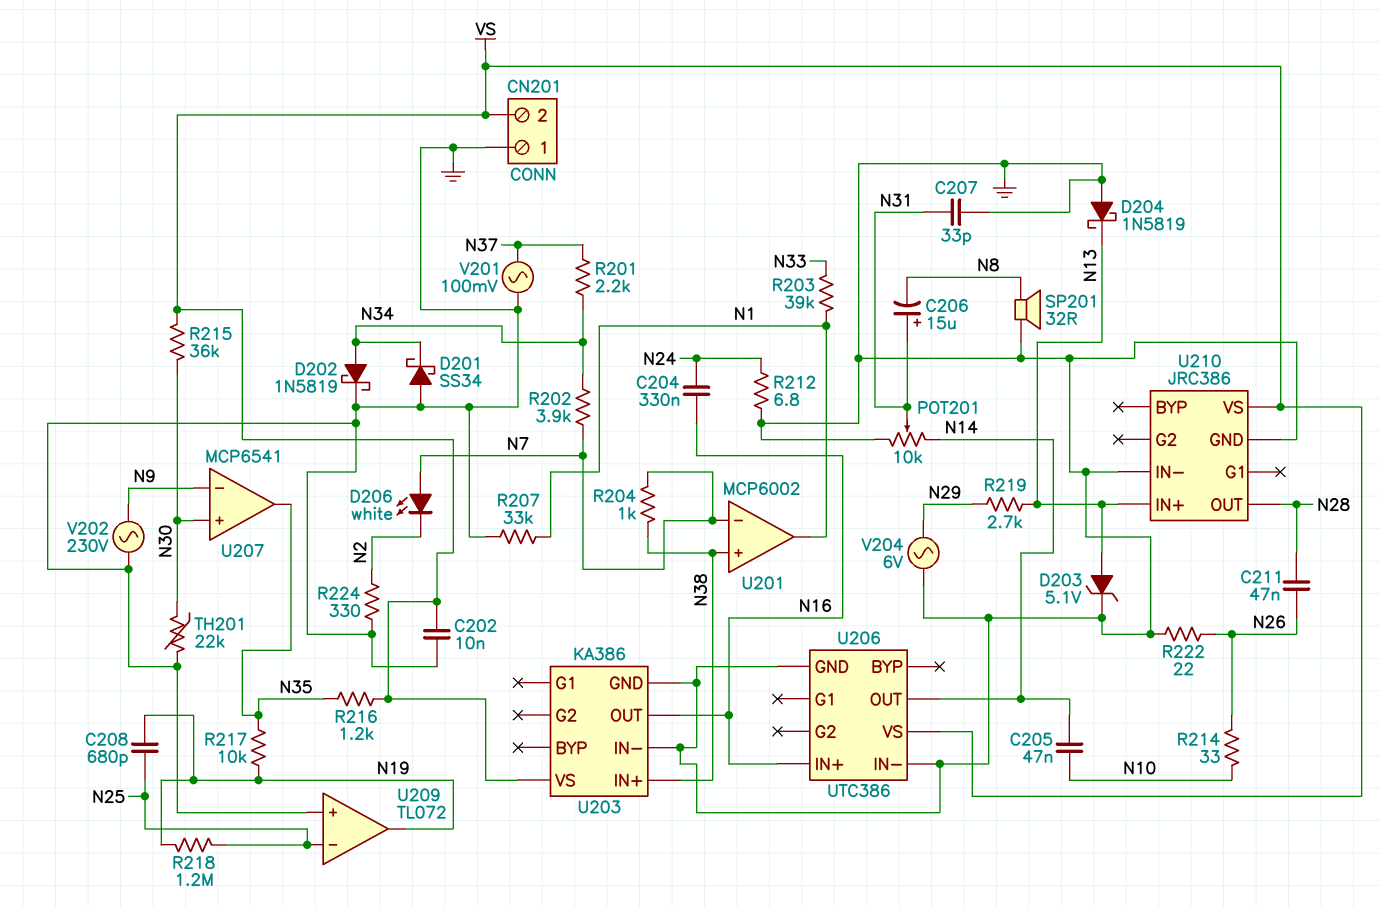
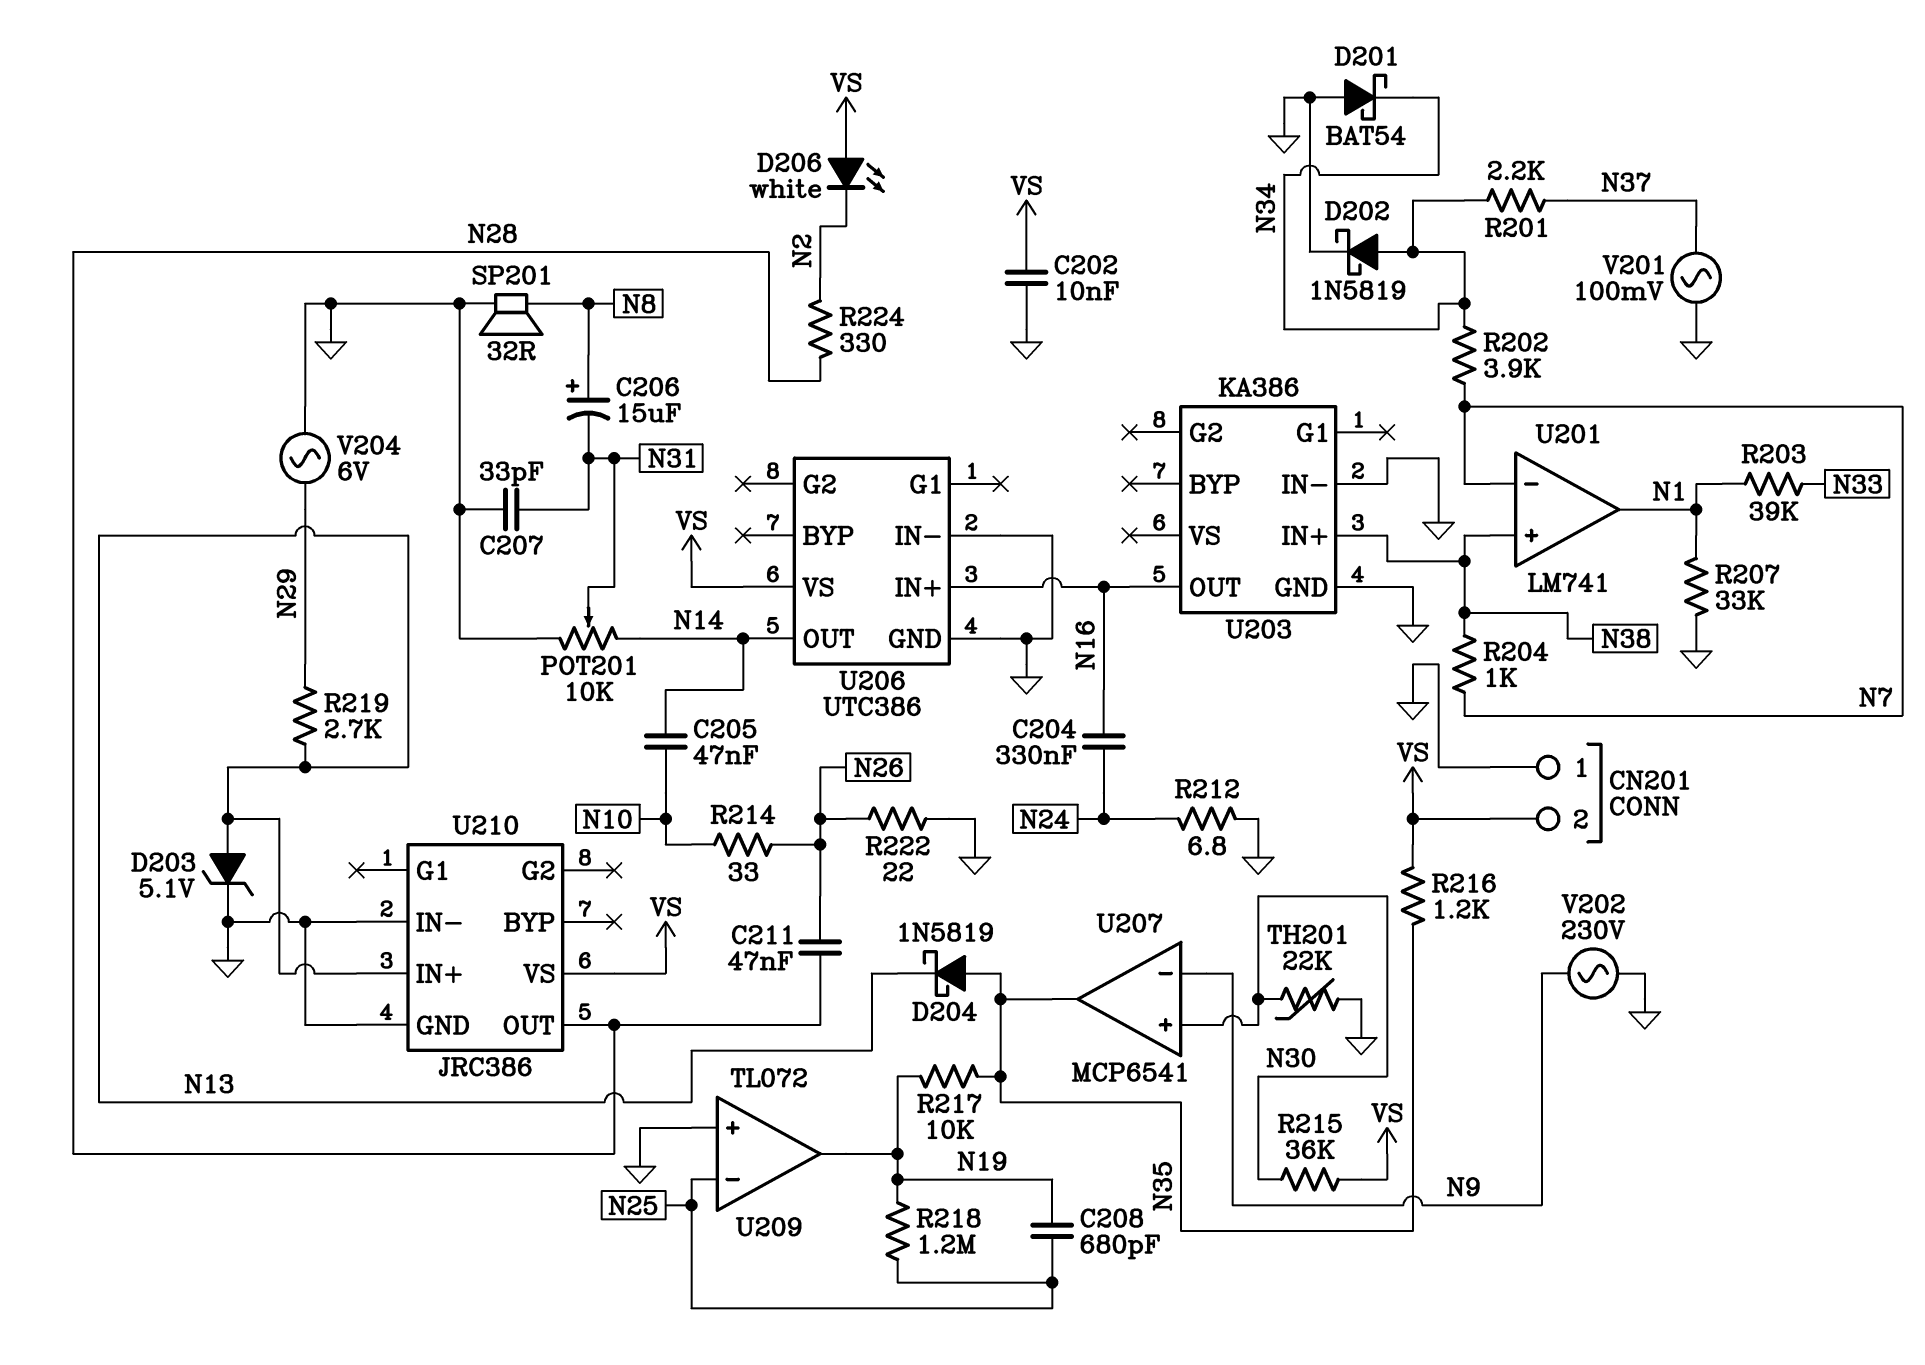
C206: 15uF (plus N31, minus N8) -> 15uF (plus N8, minus N31)
D201: schottky SS34 (A GND, K N34) -> schottky BAT54 (A GND, K N34)
D204: schottky 1N5819 (A GND, K N13) -> schottky 1N5819 (A N35, K N13)
D206: LED white (A N7, K N2) -> LED white (A VS, K N2)
R224: 330 (GND, N2) -> 330 (N2, N28)
U201: MCP6002 -> LM741
U203 pin VS: VS -> none

